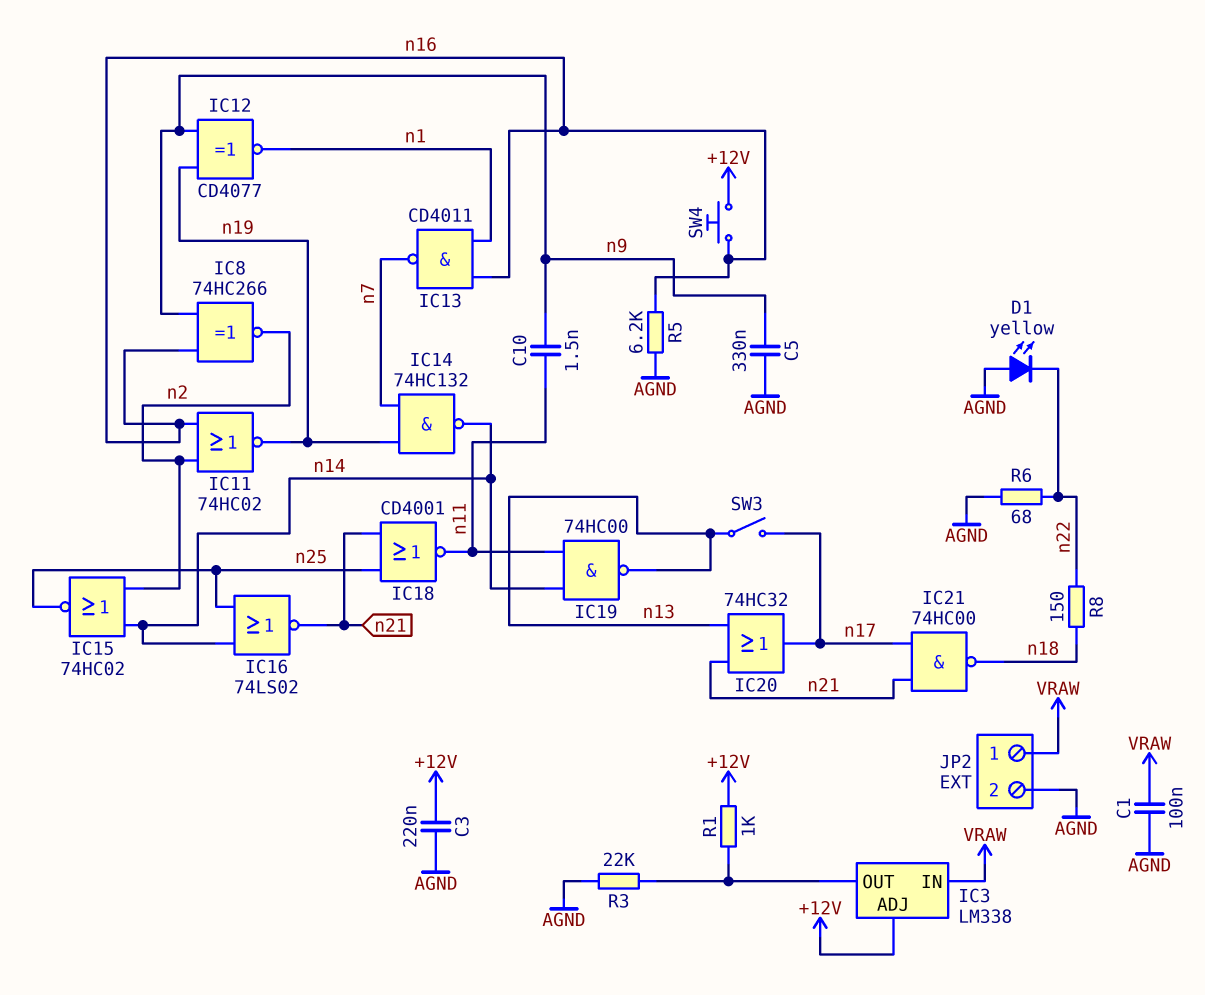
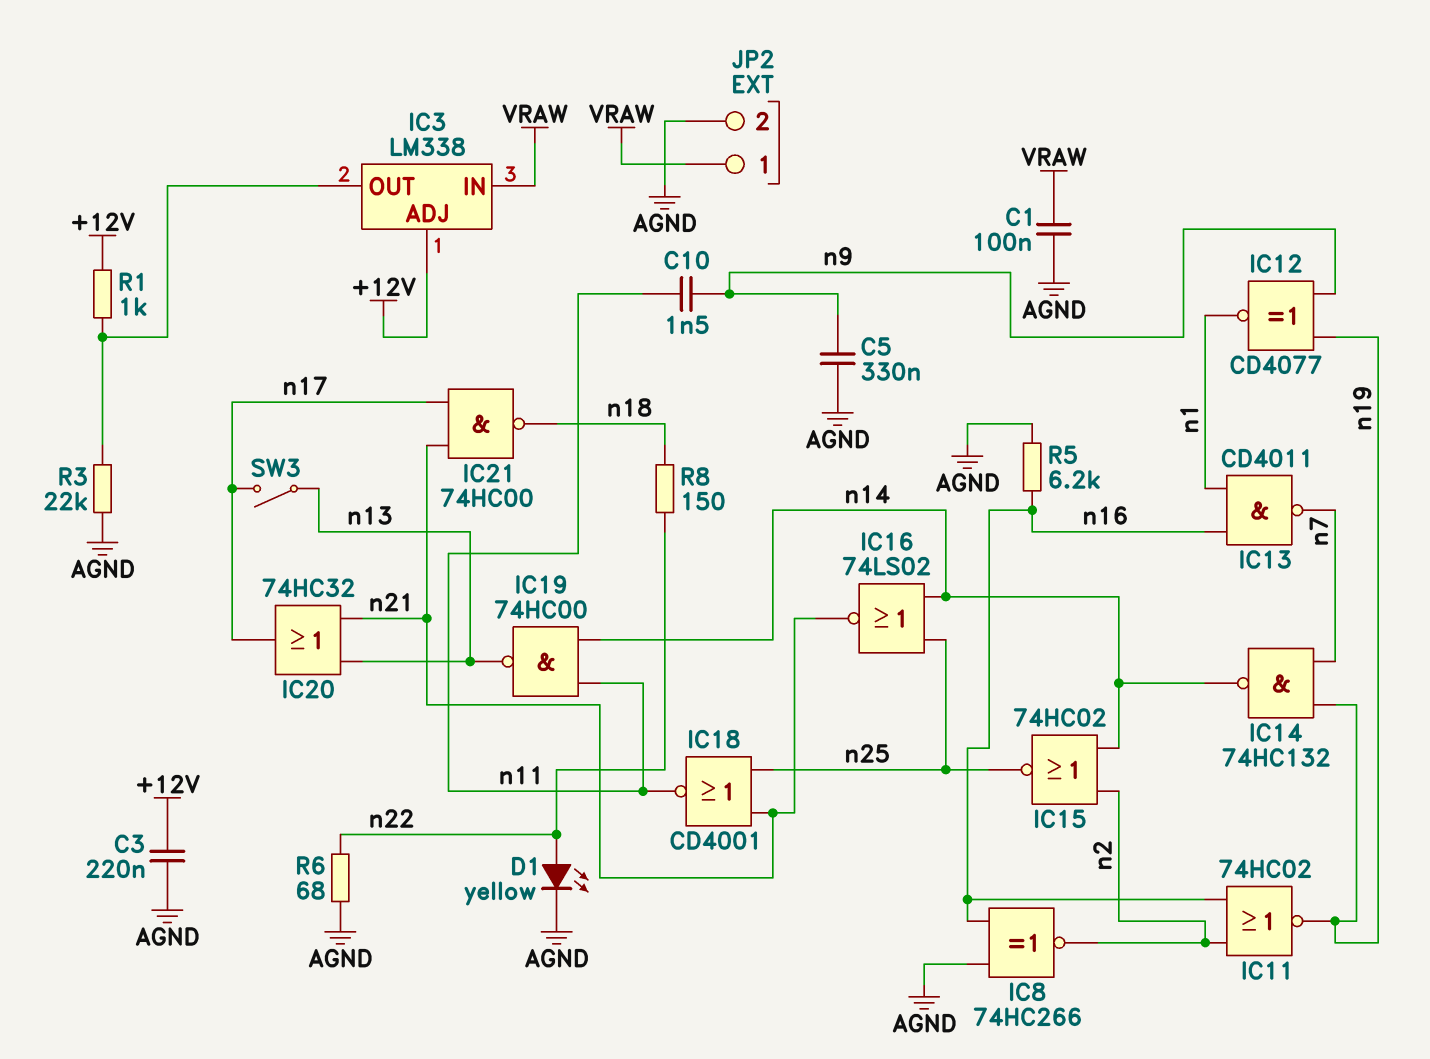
D1: LED yellow (A AGND, K n22) -> LED yellow (A n22, K AGND)
IC8: XNOR 74HC266 (in n9, in n16, out n2) -> XNOR 74HC266 (in AGND, in n16, out n2)
SW4: button (+12V, n16) -> none

